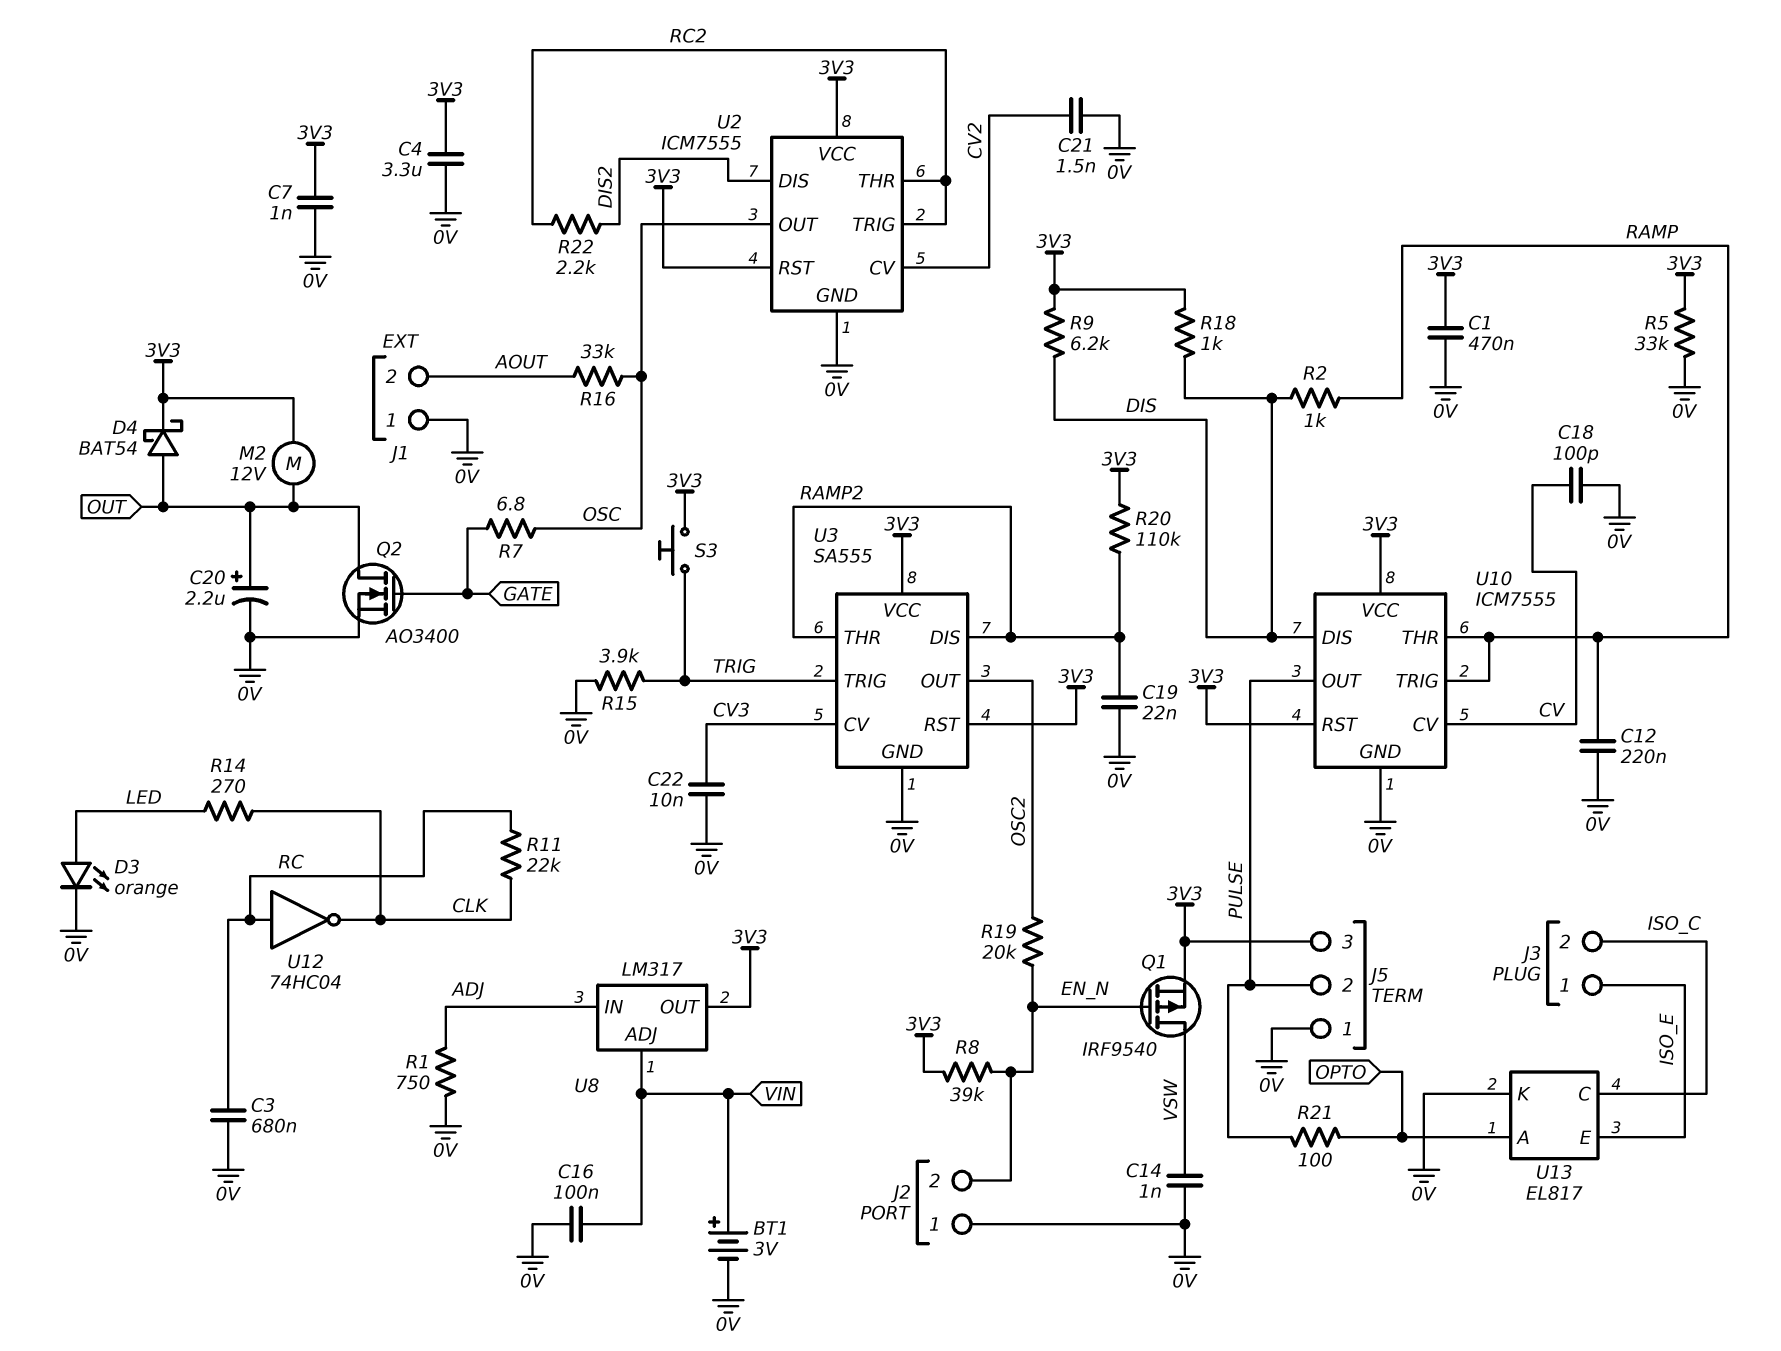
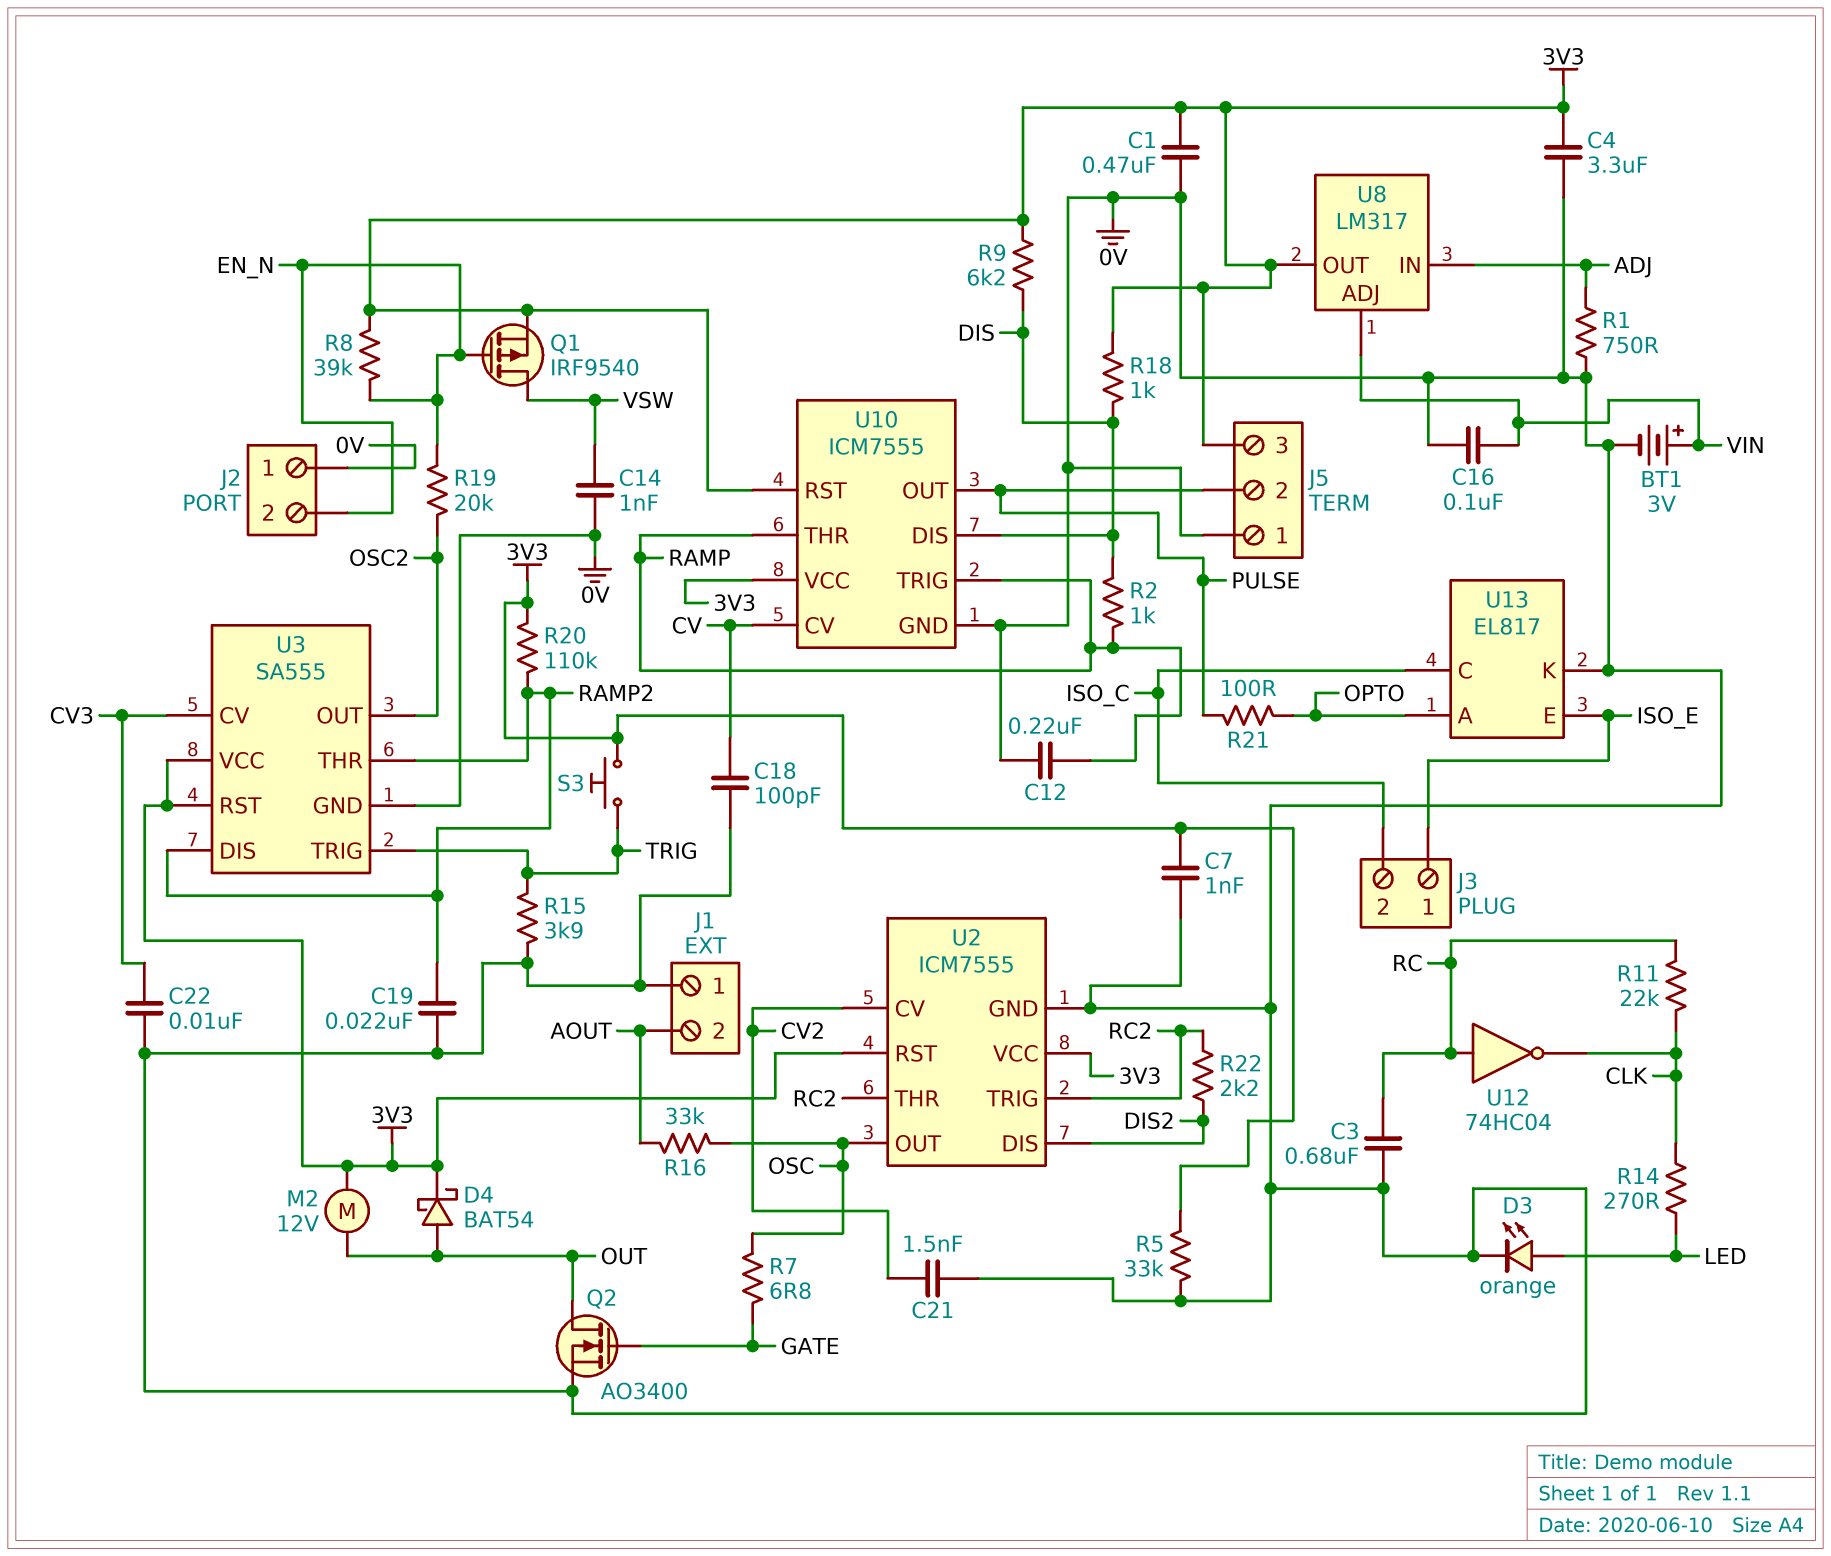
C20: 2.2uF (plus OUT, minus 0V) -> none

